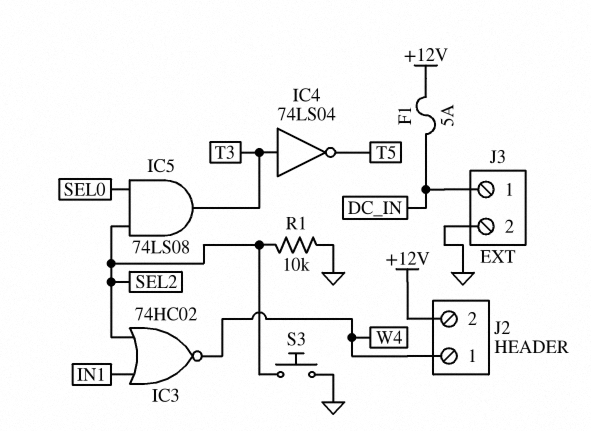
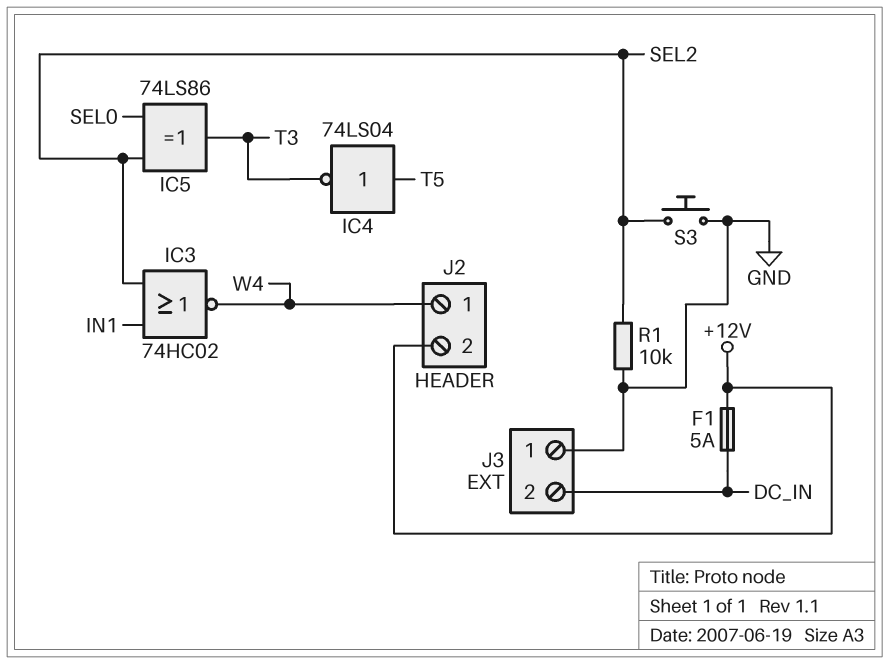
IC4: NOT 74LS04 (in T3, out T5) -> NOT 74LS04 (in T5, out T3)
IC5: AND 74LS08 (in SEL0, in SEL2, out T3) -> XOR 74LS86 (in SEL0, in SEL2, out T3)
J3 pin 1: DC_IN -> GND
J3 pin 2: GND -> DC_IN

